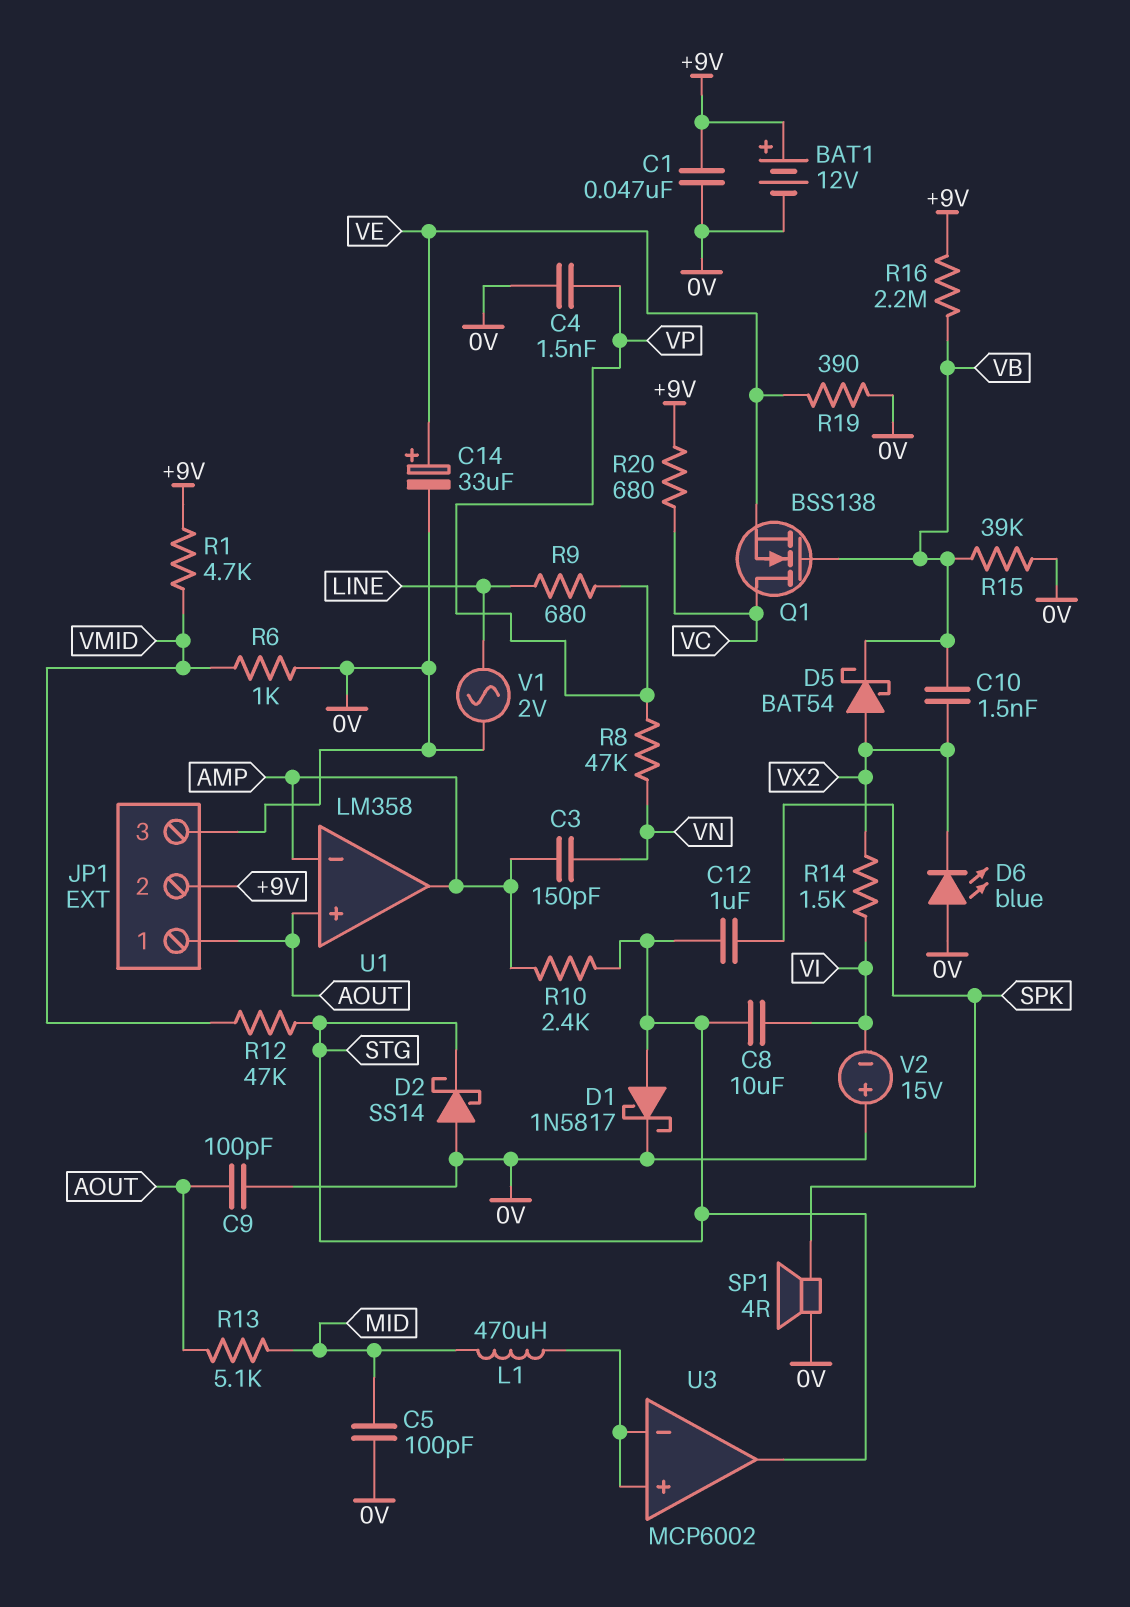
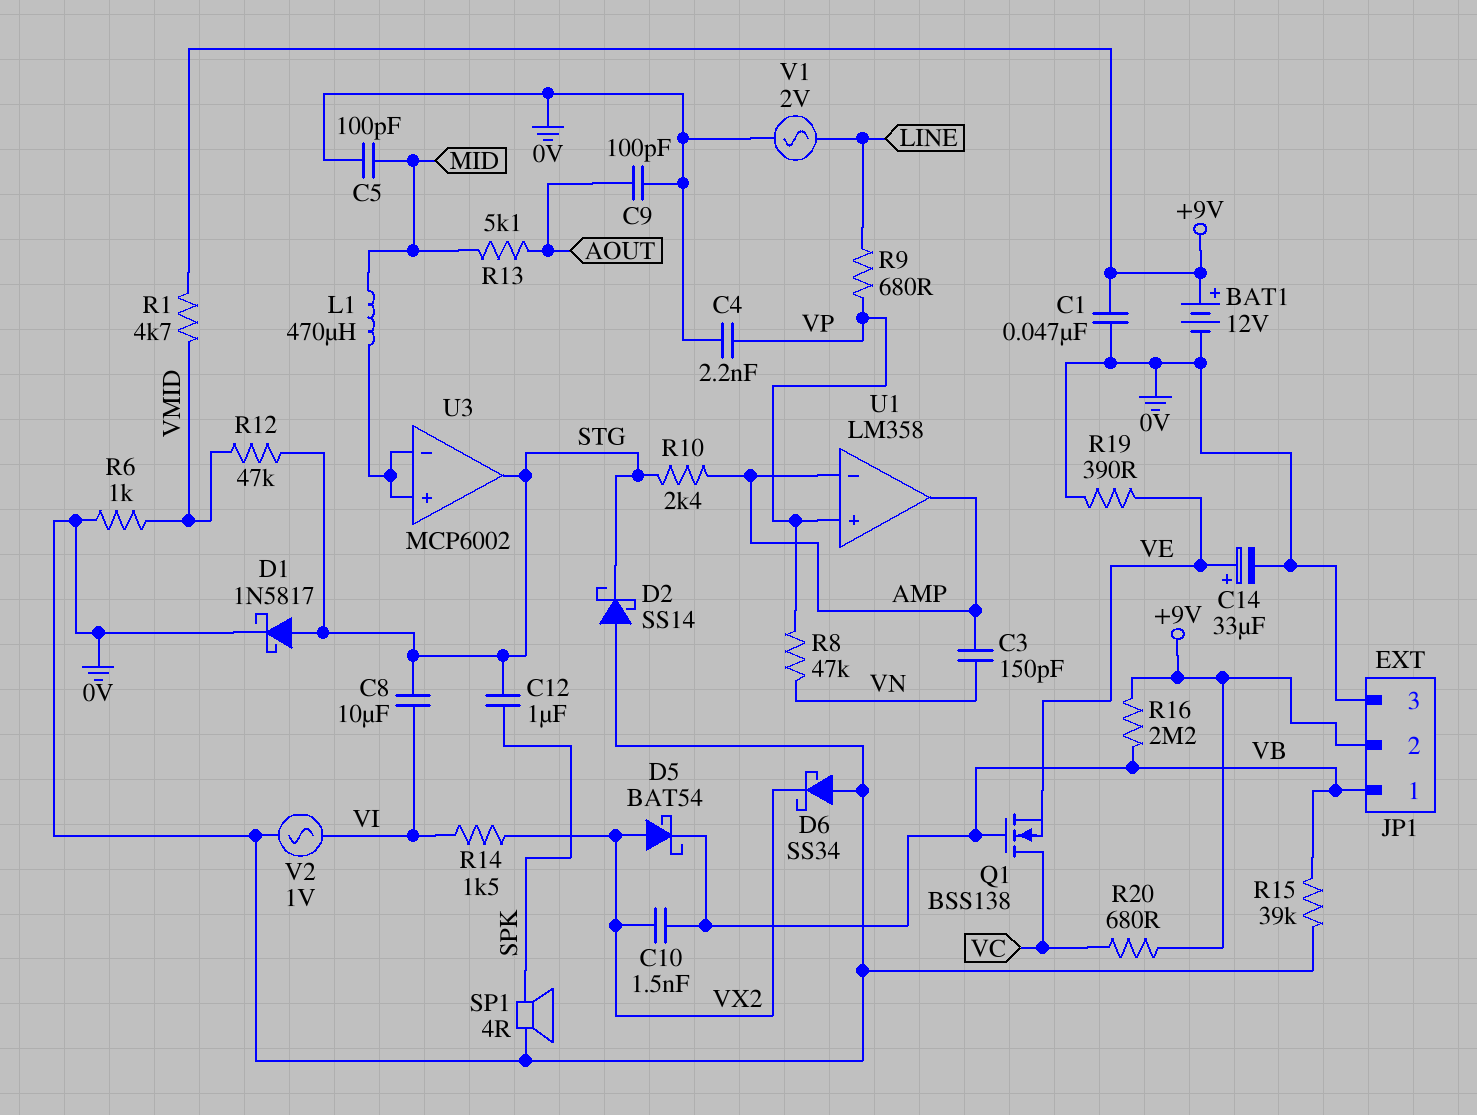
C4: 1.5nF (0V, VP) -> 2.2nF (0V, VP)
D6: LED blue (A 0V, K VX2) -> schottky SS34 (A 0V, K VX2)
JP1 pin 1: AOUT -> VB
U1 pin in+: AOUT -> VP
V2: 15V (plus 0V, minus VI) -> AC 1V (0V, VI)

